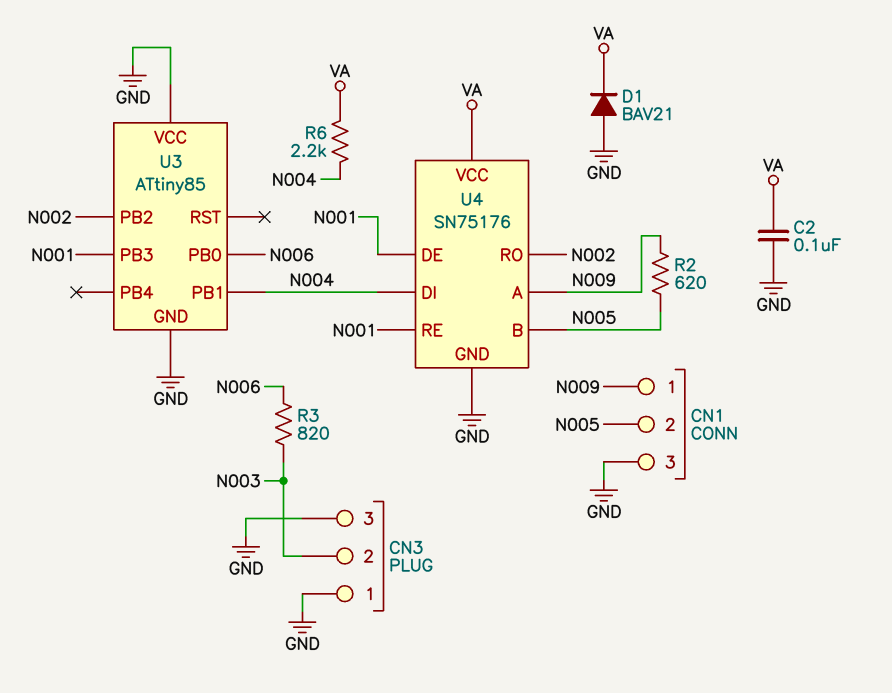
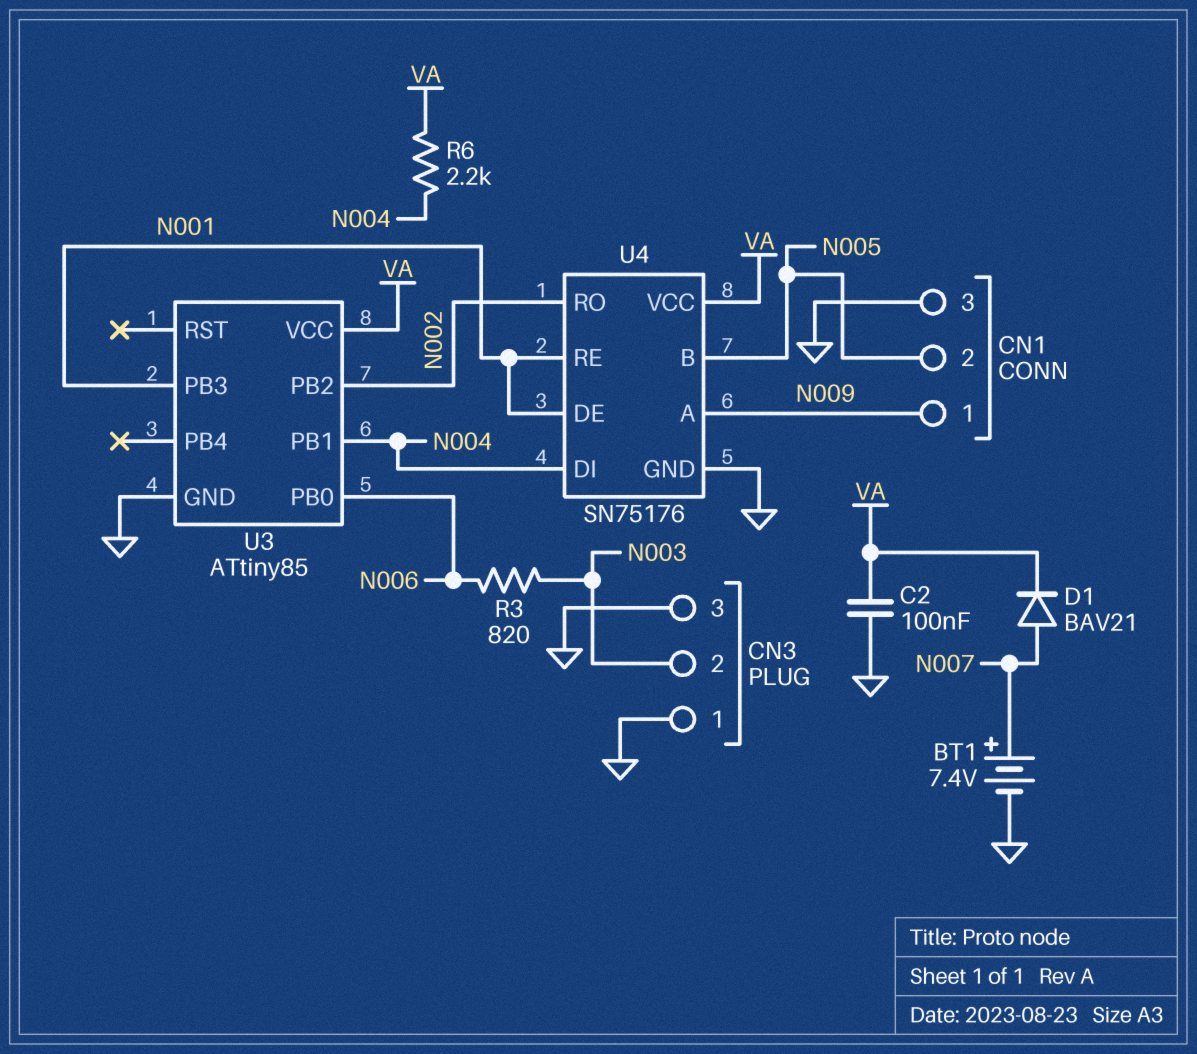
BT1: none -> 7.4V (plus N007, minus GND)
D1: diode BAV21 (A GND, K VA) -> diode BAV21 (A N007, K VA)
R2: 620 (N005, N009) -> none
U3 pin VCC: GND -> VA

